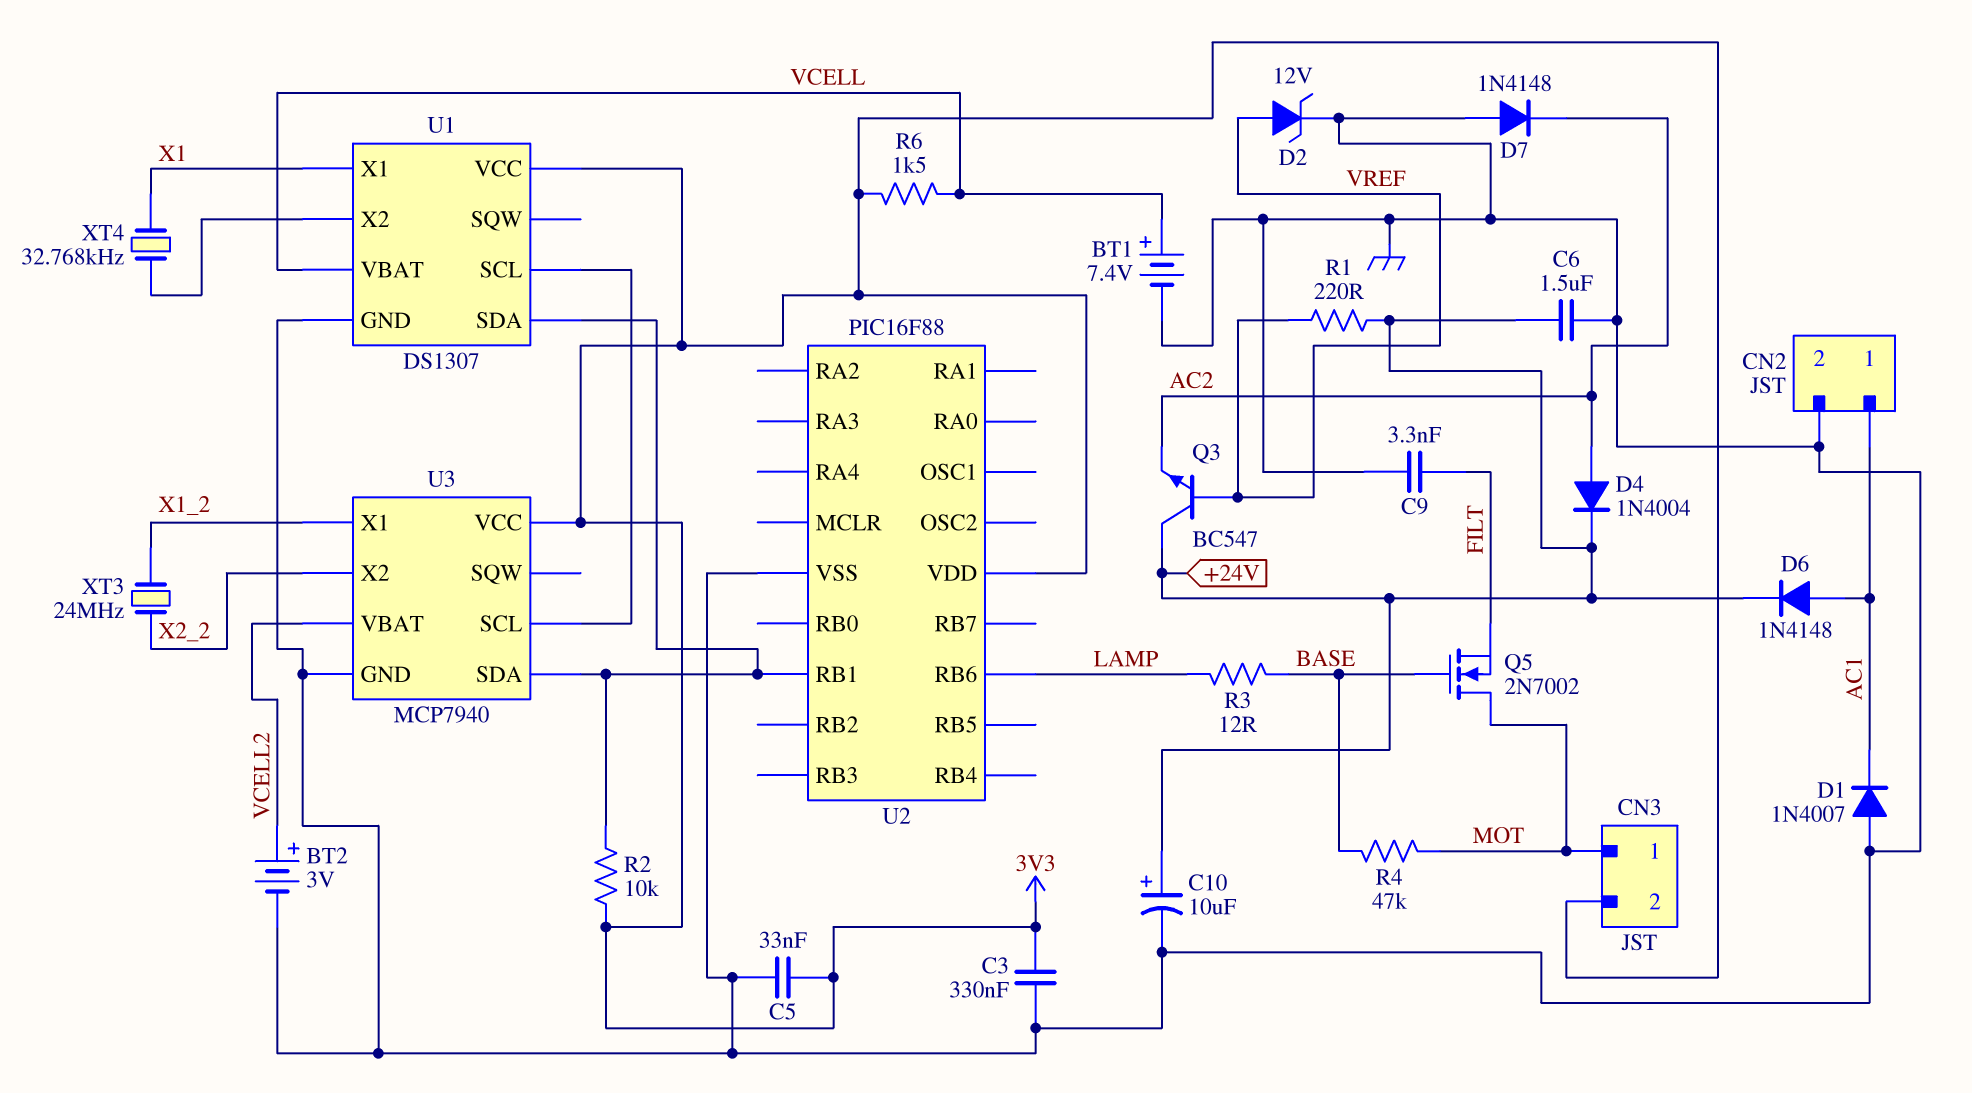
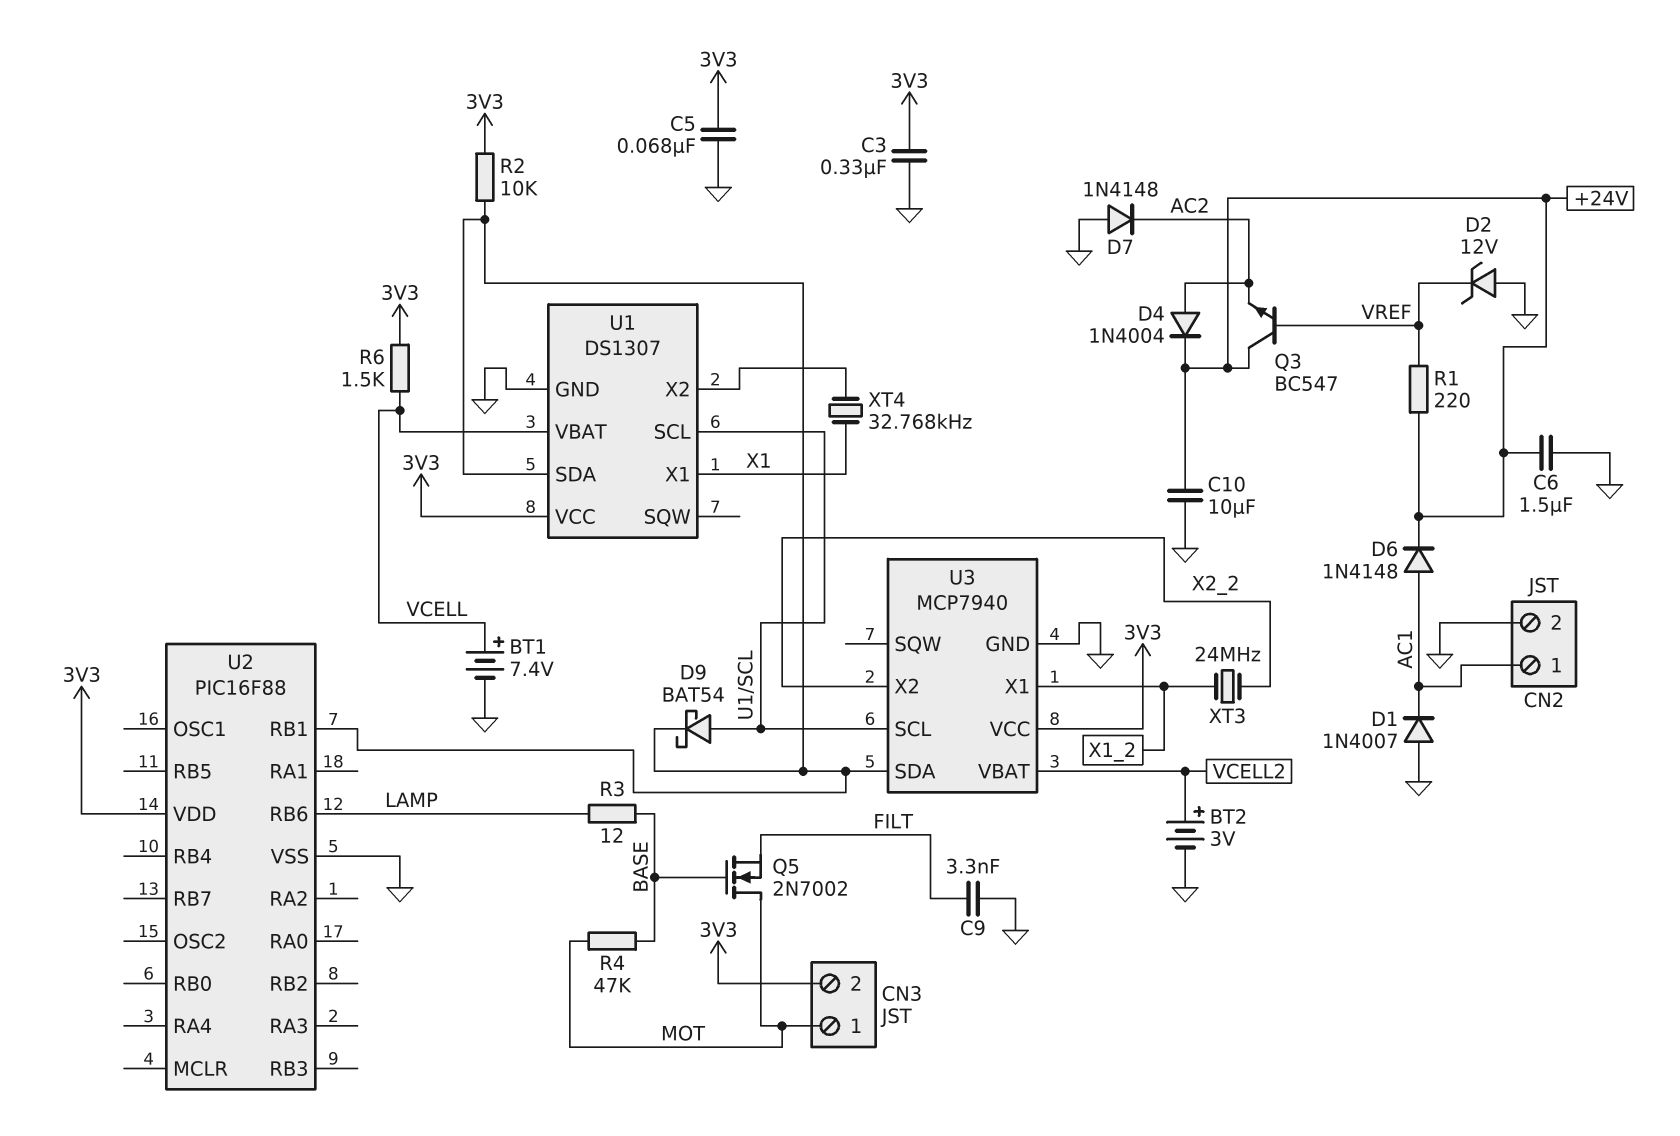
C5: 33nF (3V3, GND) -> 68nF (3V3, GND)
C10: 10uF (plus +24V, minus GND) -> 10uF (+24V, GND)
D2: zener 12V (A VREF, K GND) -> zener 12V (A GND, K VREF)
D9: none -> schottky BAT54 (A U1/SCL, K U1/SDA)

